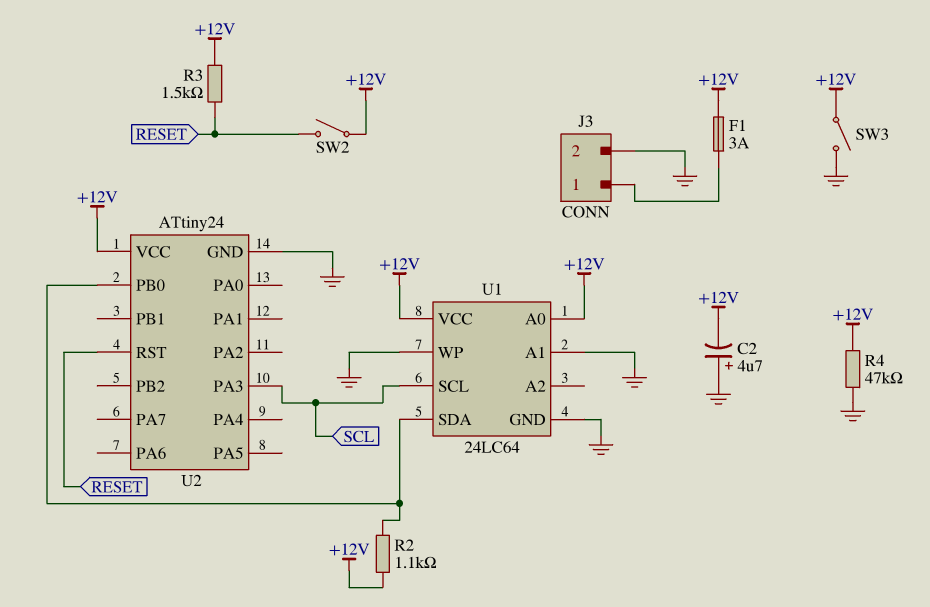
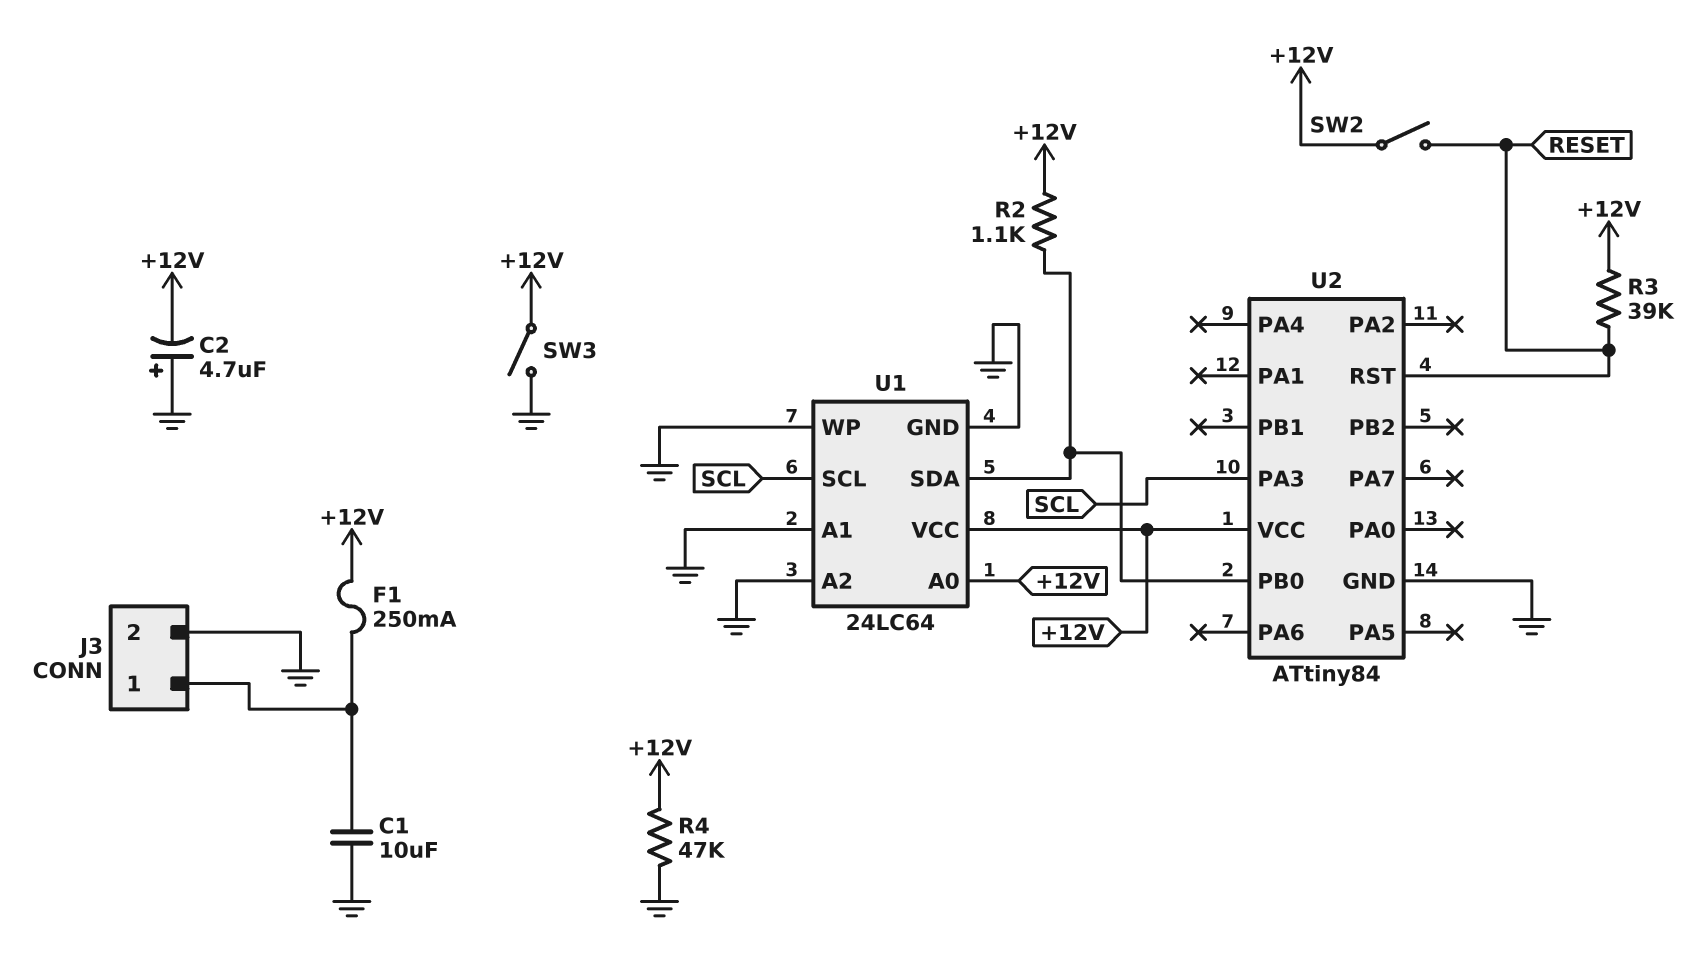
C1: none -> 10uF (GND, J3/1)
F1: 3A (+12V, J3/1) -> 250mA (+12V, J3/1)
R3: 1.5k (+12V, RESET) -> 39k (+12V, RESET)
U1 pin A2: none -> GND
U2: ATtiny24 -> ATtiny84

